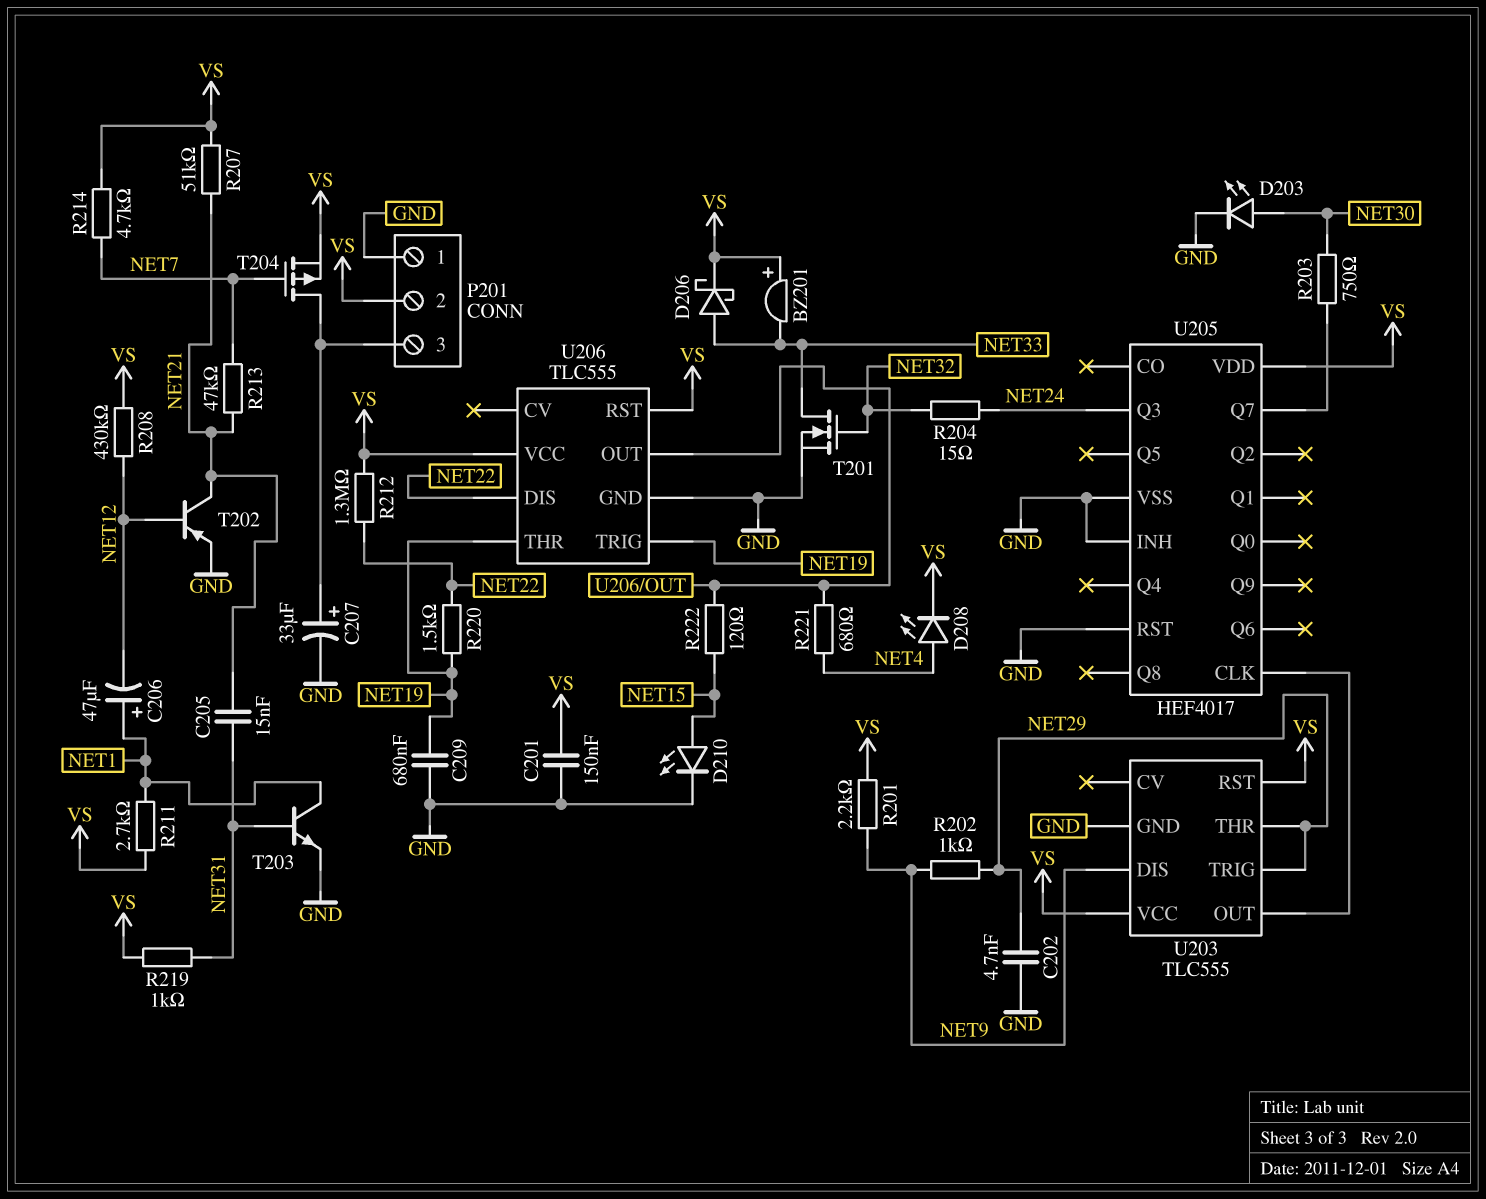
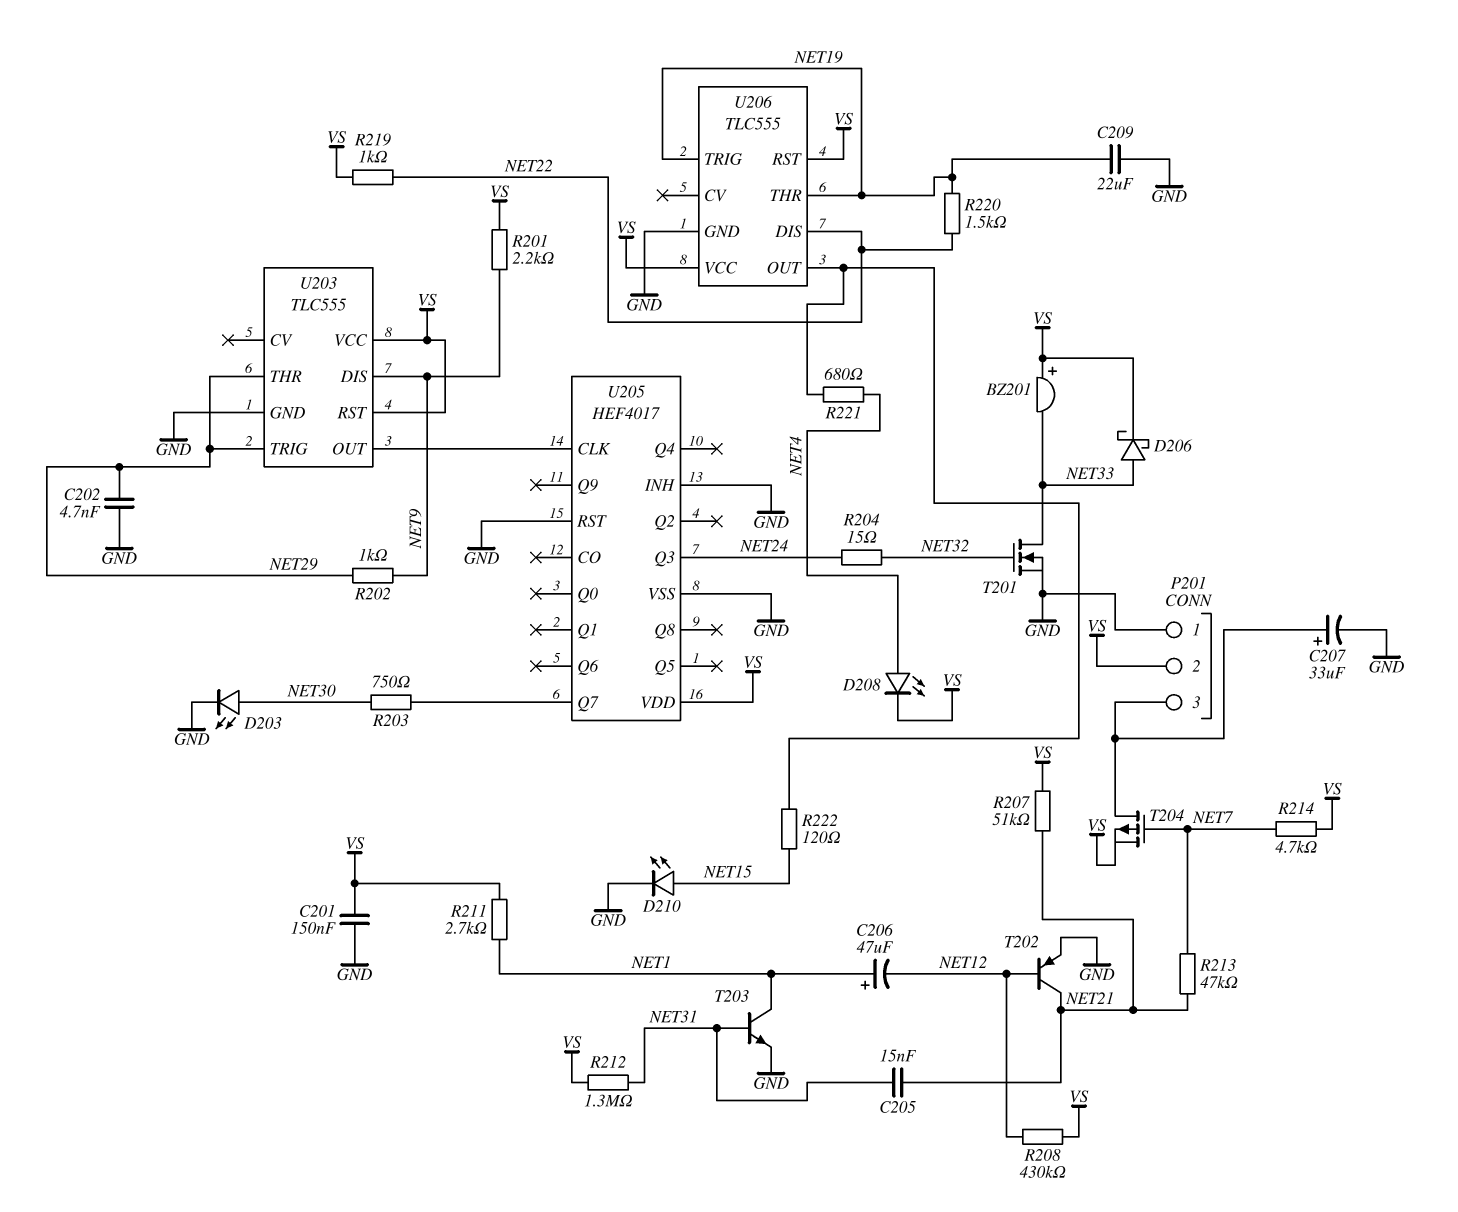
C209: 680nF (GND, NET19) -> 22uF (GND, NET19)
R212: 1.3M (NET22, VS) -> 1.3M (NET31, VS)
R219: 1k (NET31, VS) -> 1k (NET22, VS)

